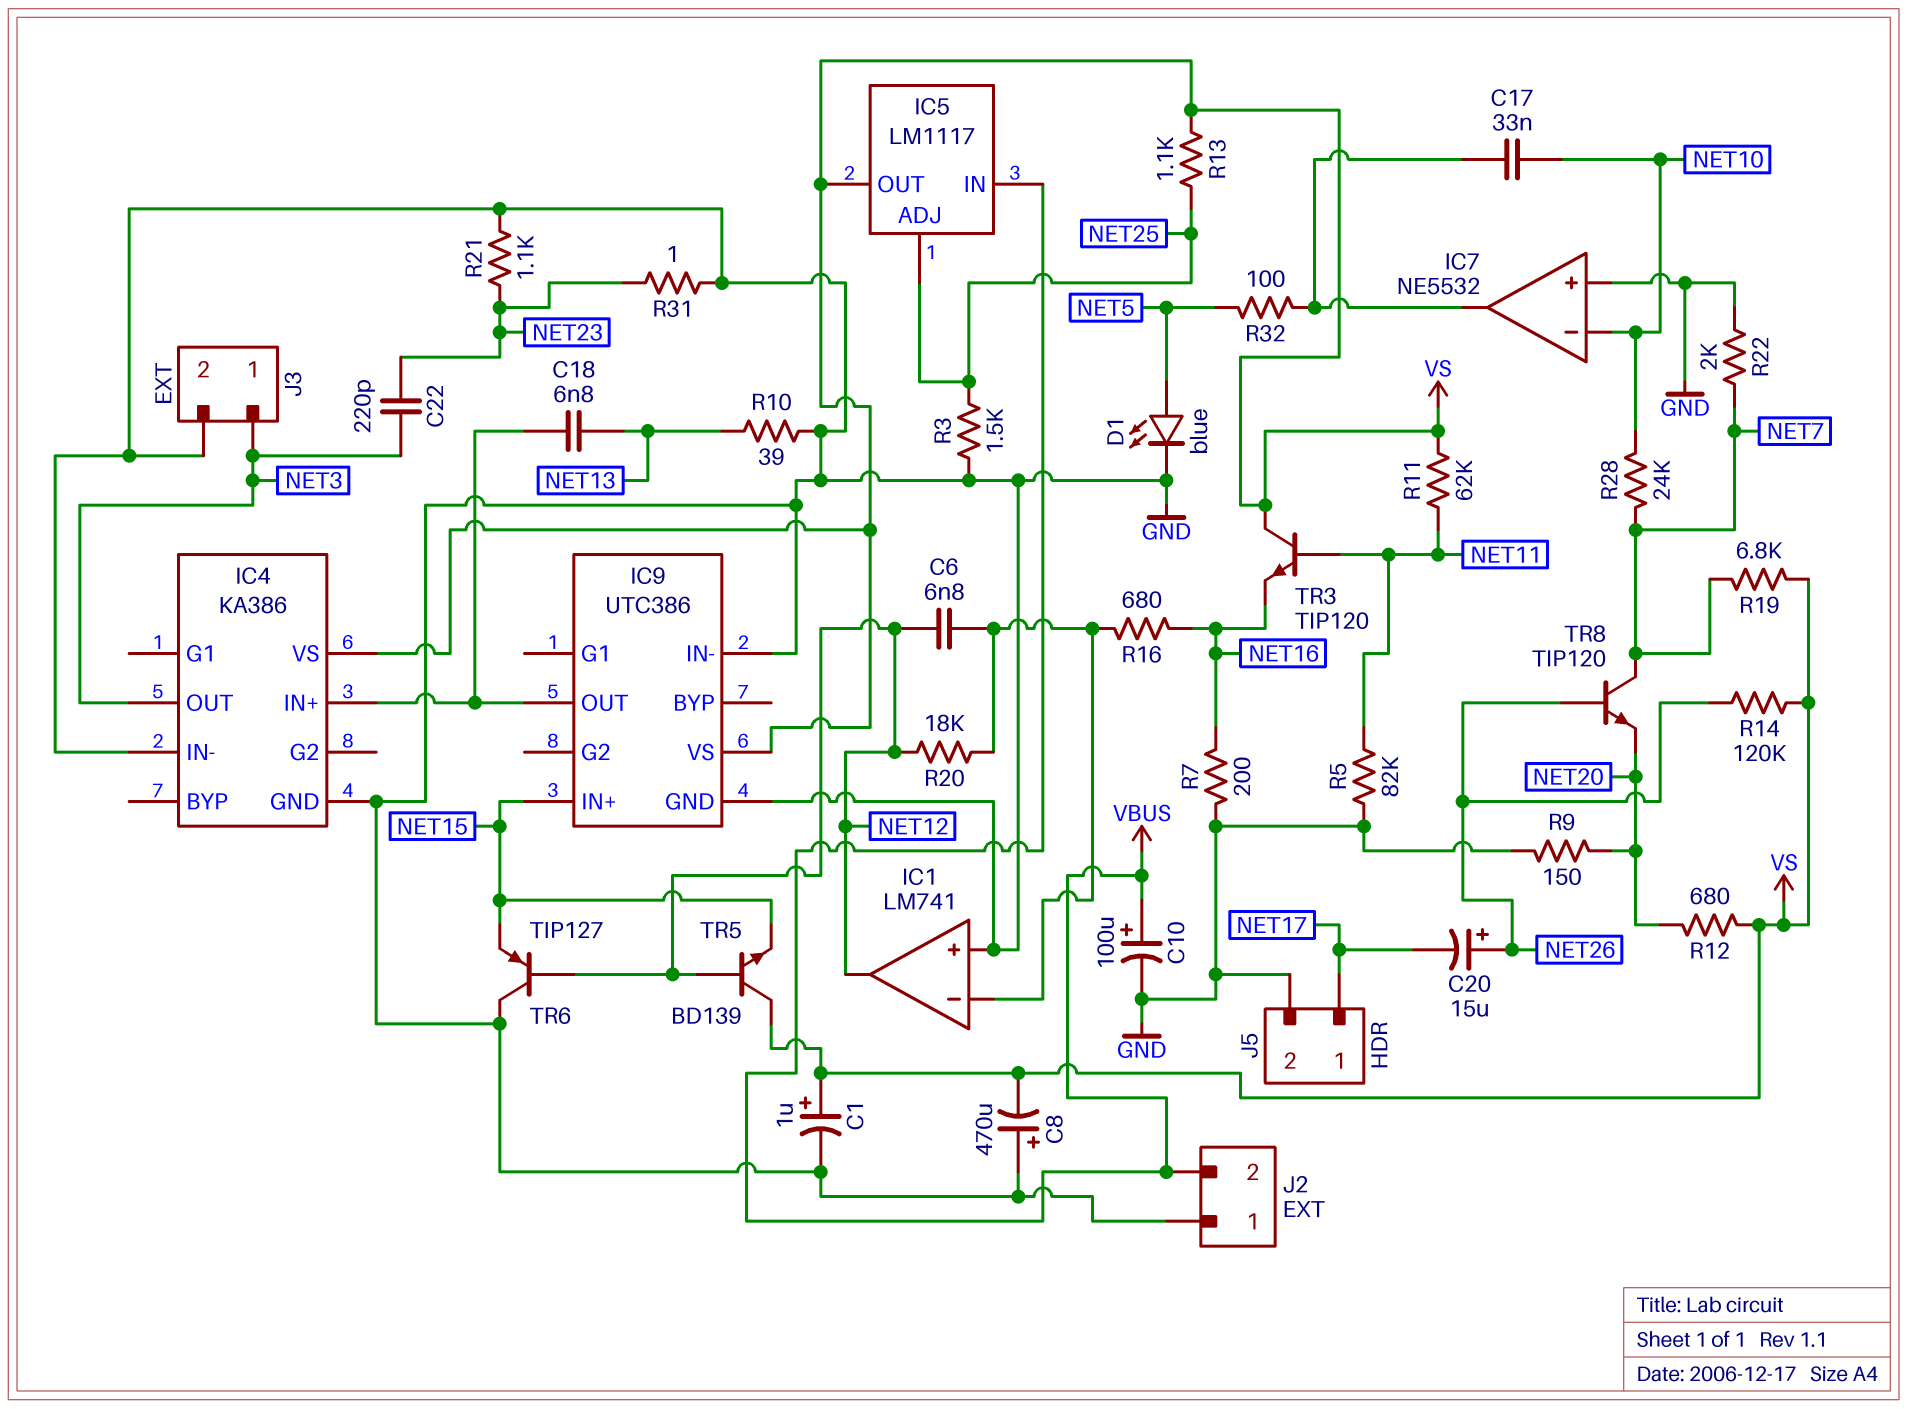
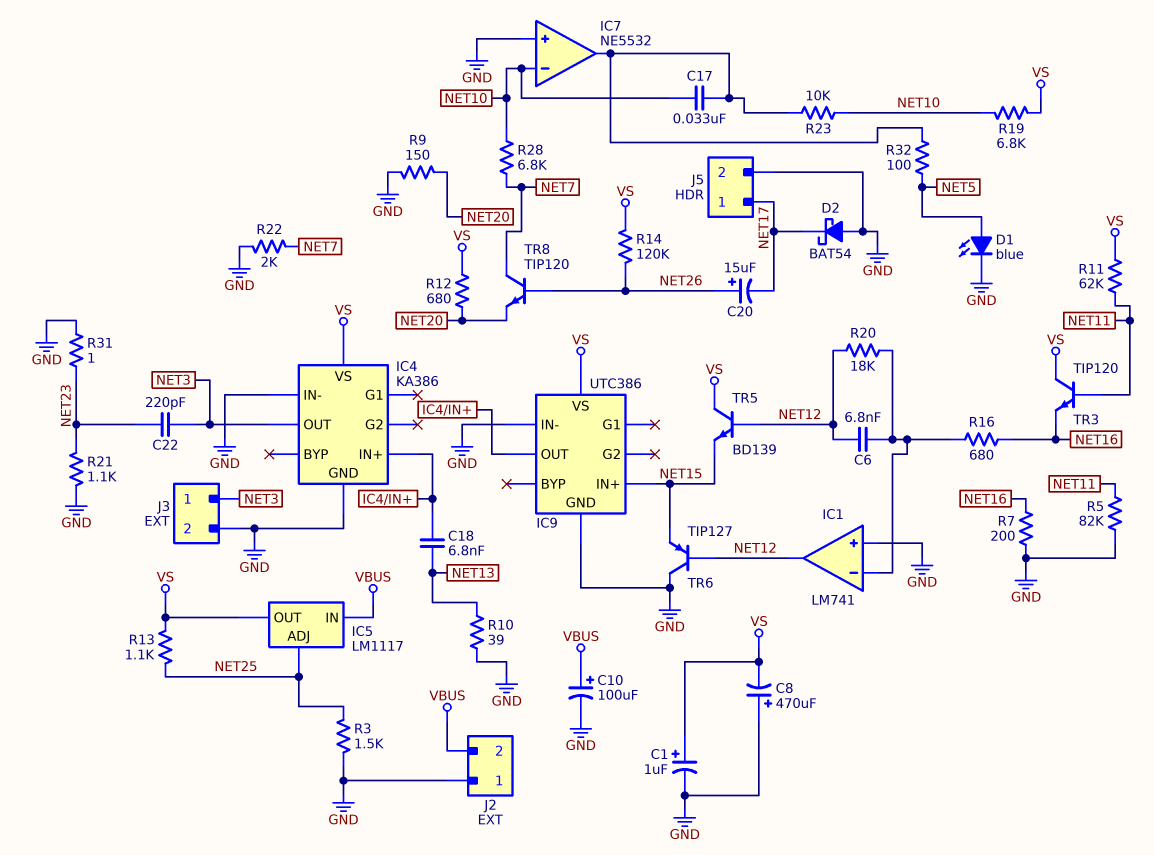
D2: none -> schottky BAT54 (A GND, K NET17)
R19: 6.8k (NET7, VS) -> 6.8k (NET10, VS)
R23: none -> 10k (IC7/out, NET10)
R28: 24k (NET7, NET10) -> 6.8k (NET7, NET10)

